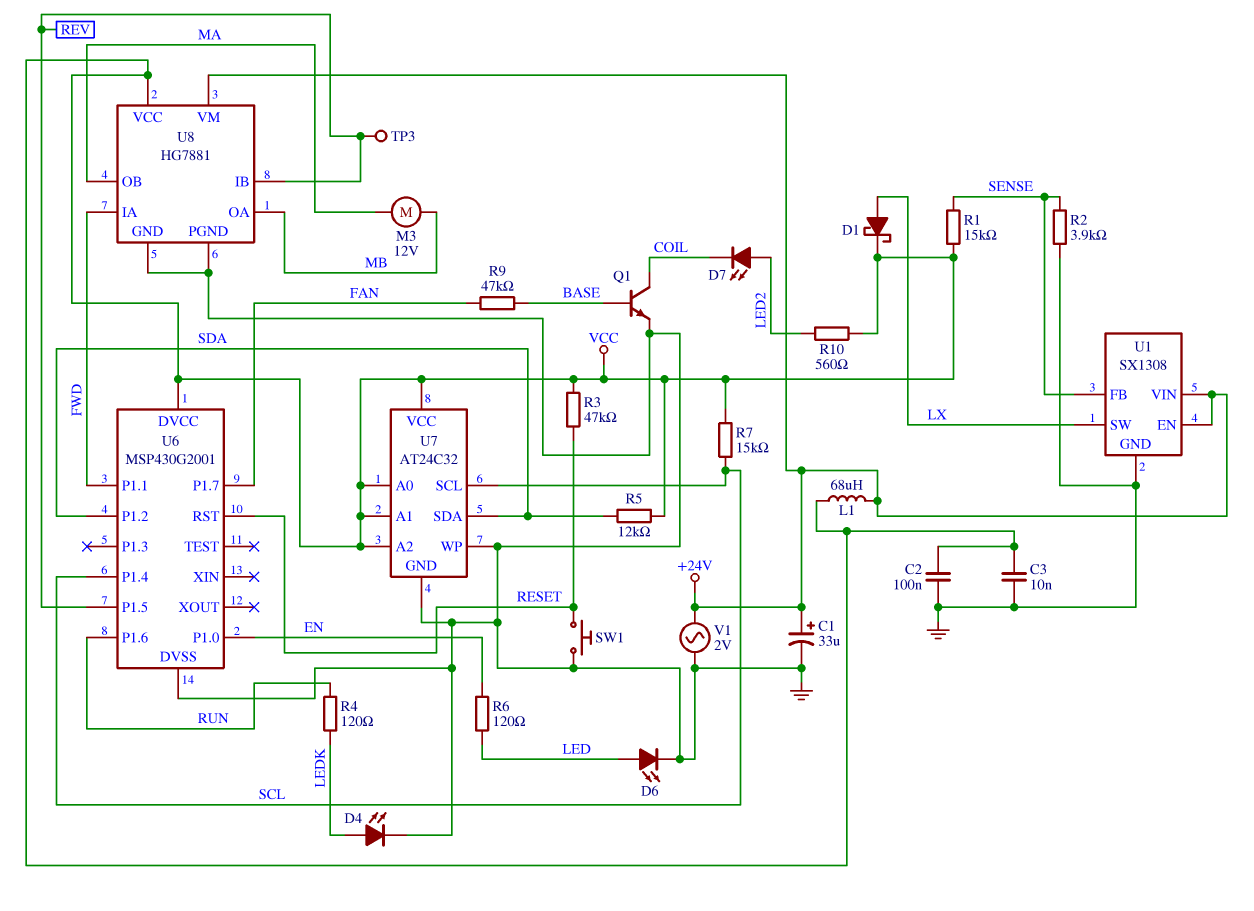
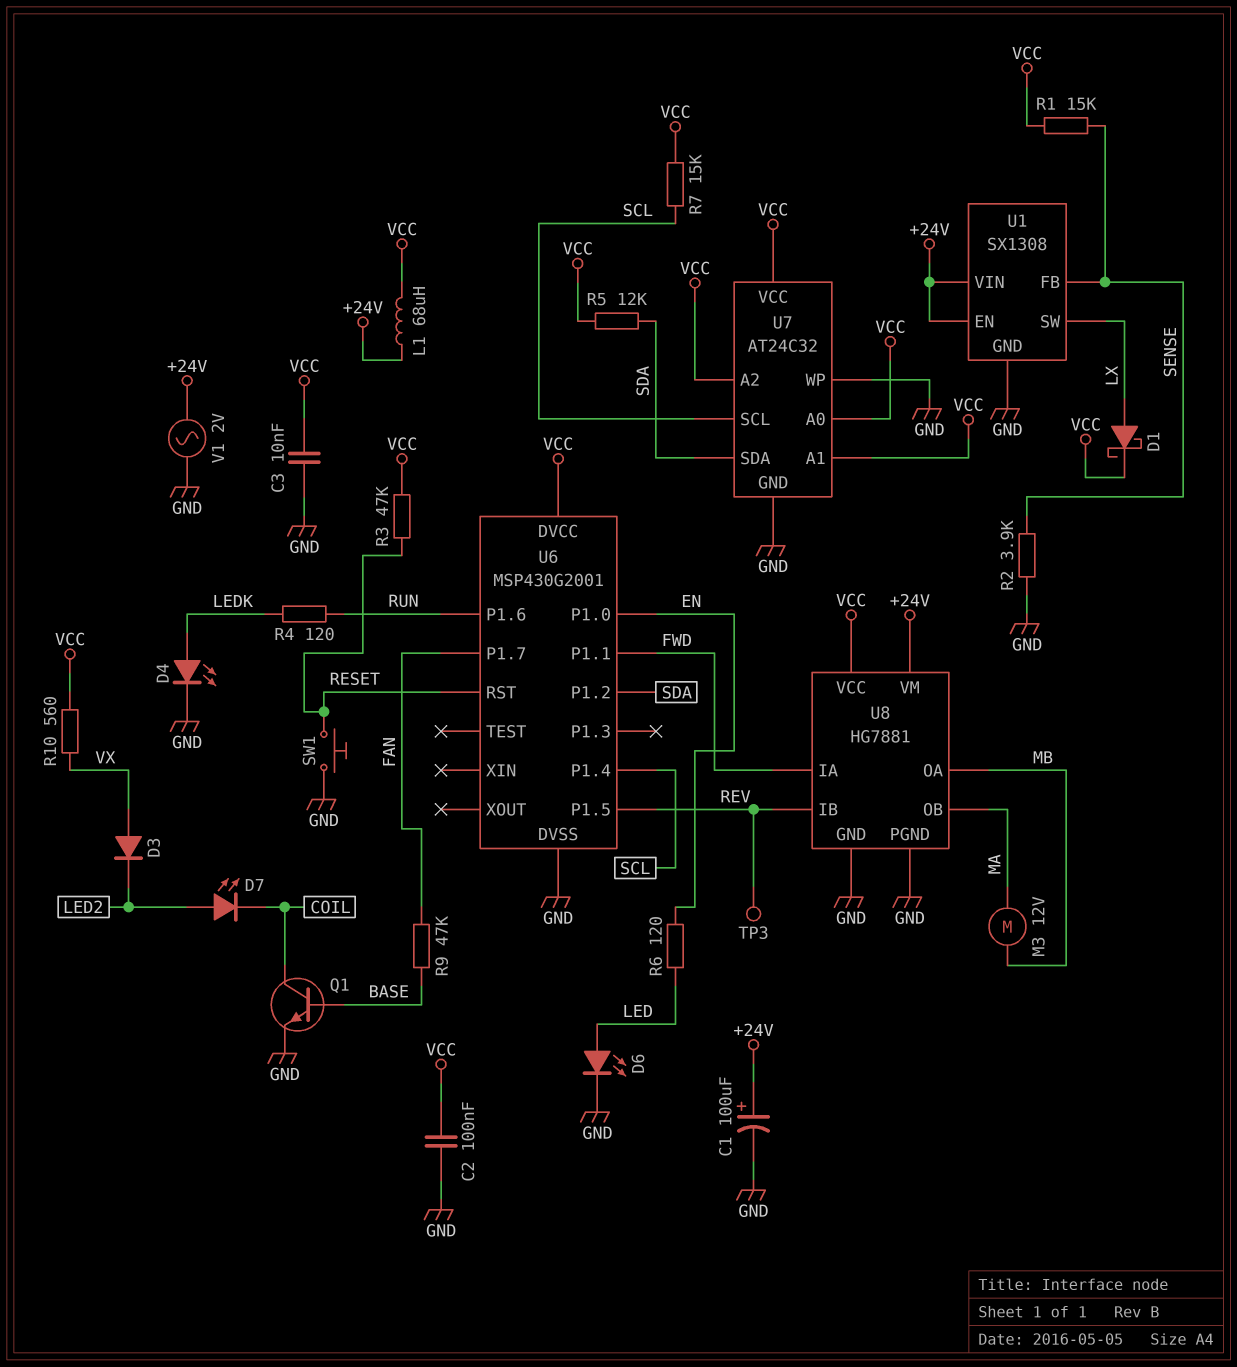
C1: 33uF (plus +24V, minus GND) -> 100uF (plus +24V, minus GND)
D3: none -> diode (A VX, K LED2)
R10: 560 (LED2, VCC) -> 560 (VCC, VX)

